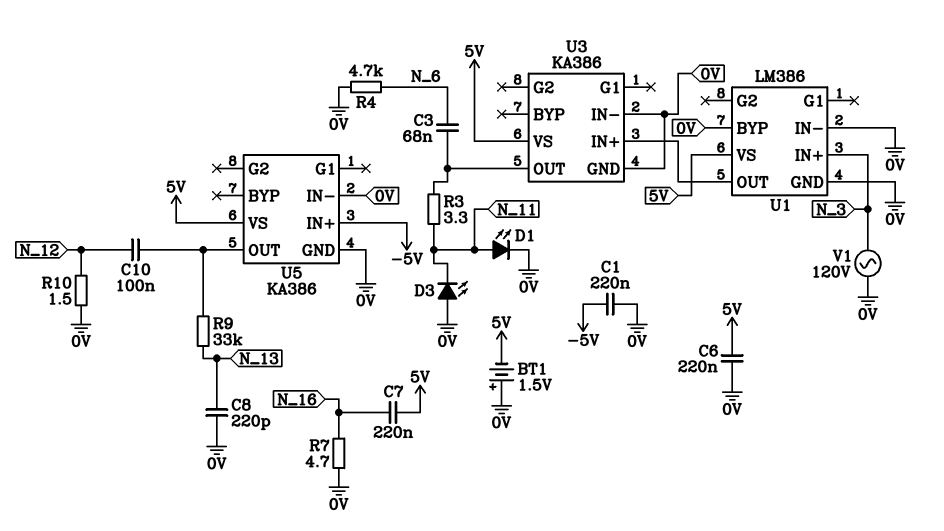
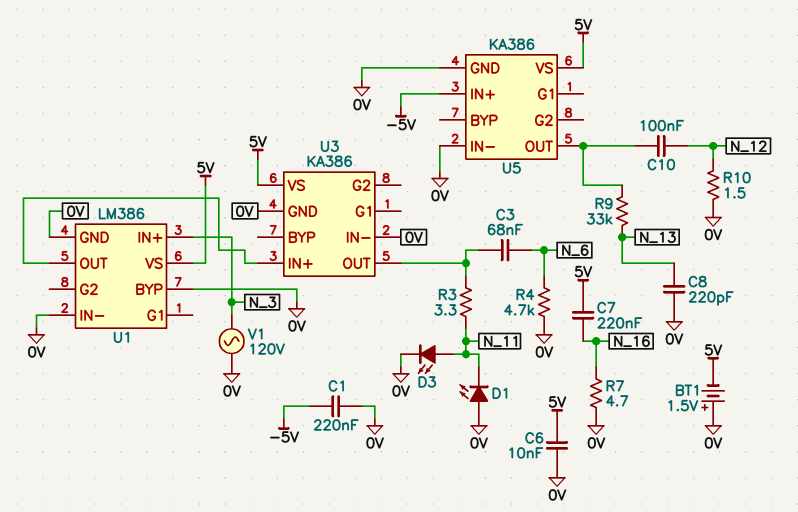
C6: 220nF (0V, 5V) -> 10nF (0V, 5V)
D1: LED (A N_11, K 0V) -> LED (A 0V, K N_11)
D3: LED (A 0V, K N_11) -> LED (A N_11, K 0V)

